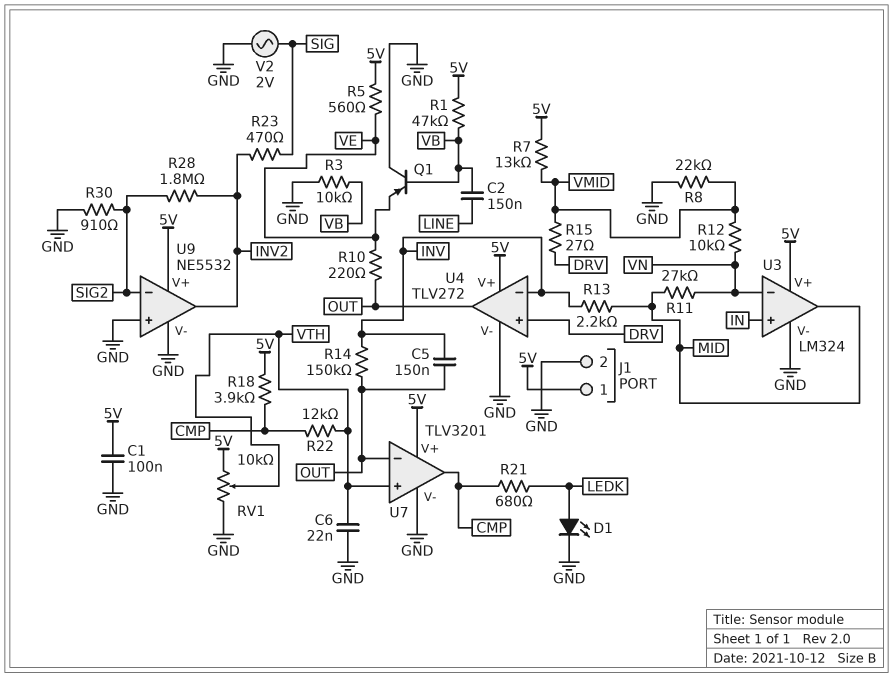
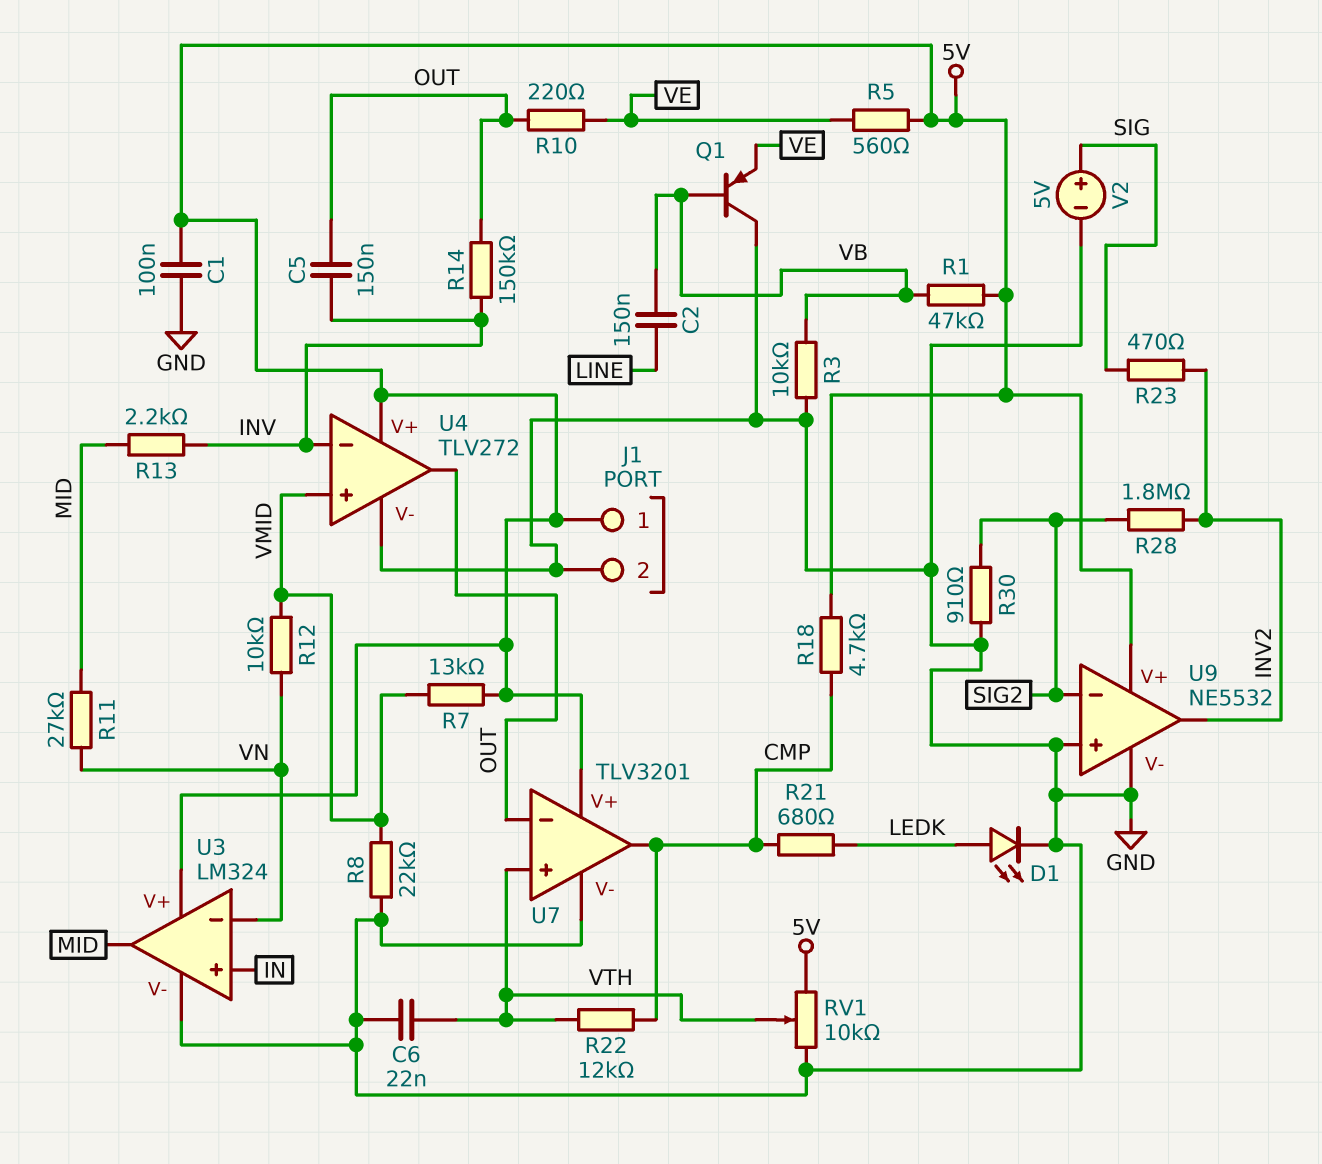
R15: 27 (DRV, VMID) -> none
R18: 3.9k (5V, CMP) -> 4.7k (5V, CMP)
U4 pin in+: DRV -> VMID
V2: AC 2V (GND, SIG) -> 5V (plus SIG, minus GND)

